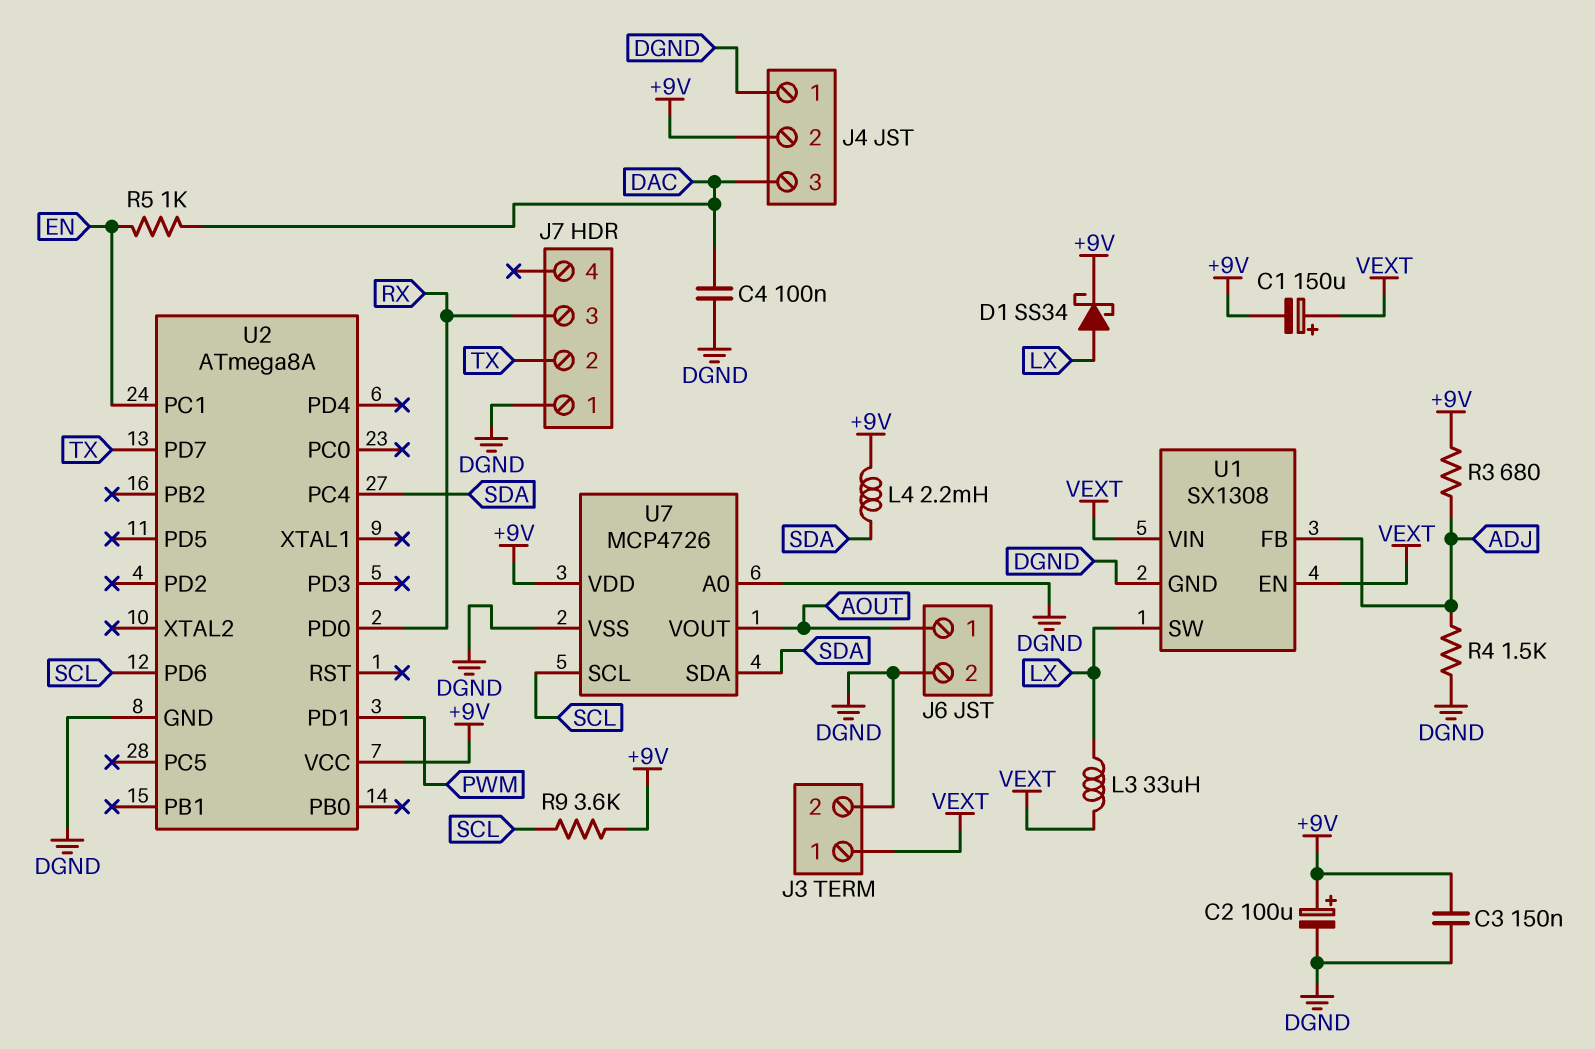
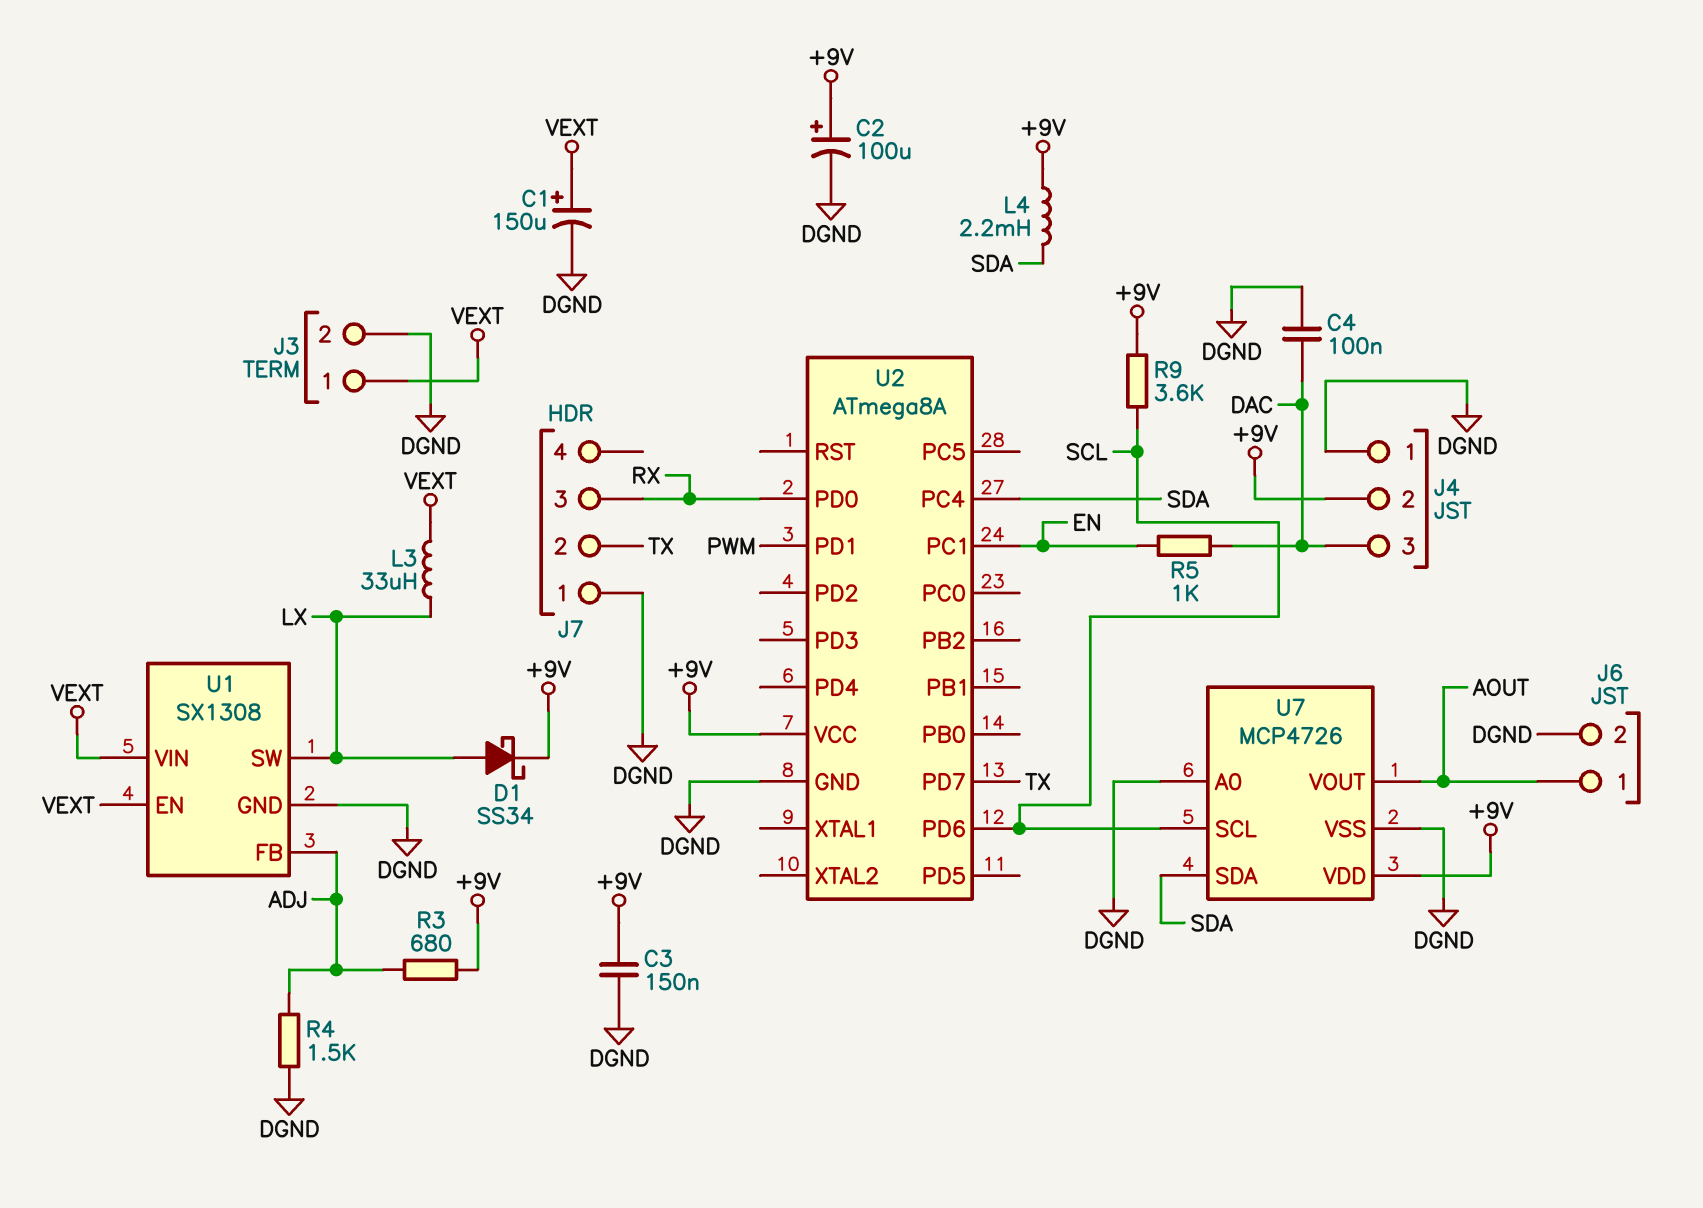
C1: 150uF (plus VEXT, minus +9V) -> 150uF (plus VEXT, minus DGND)

